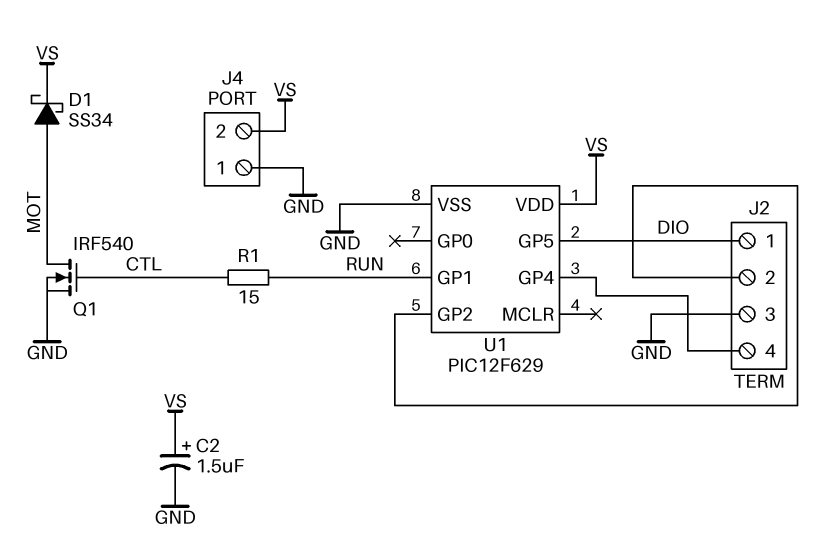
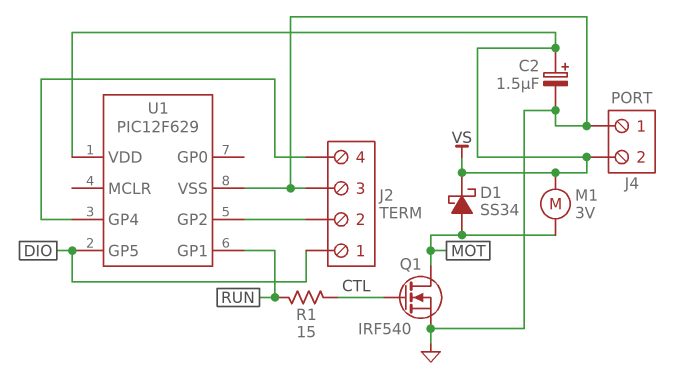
M1: none -> motor 3V (MOT, VS)

